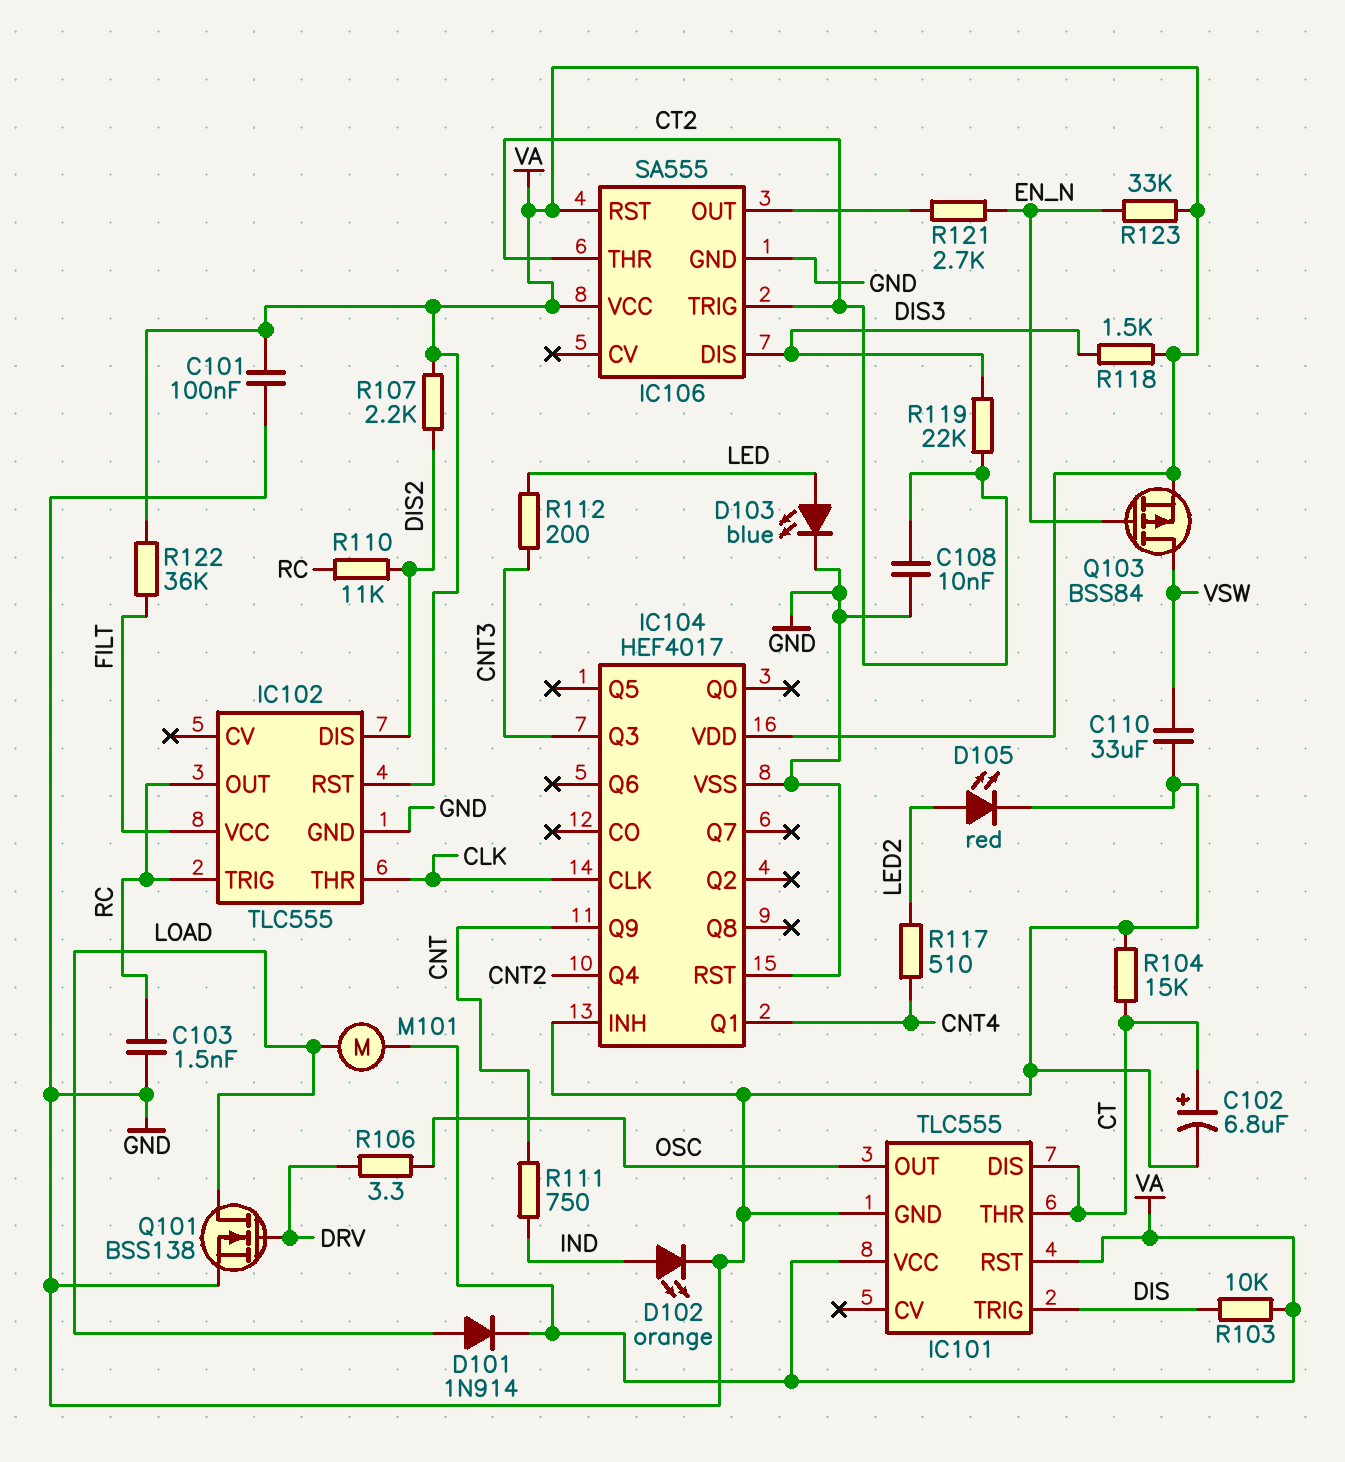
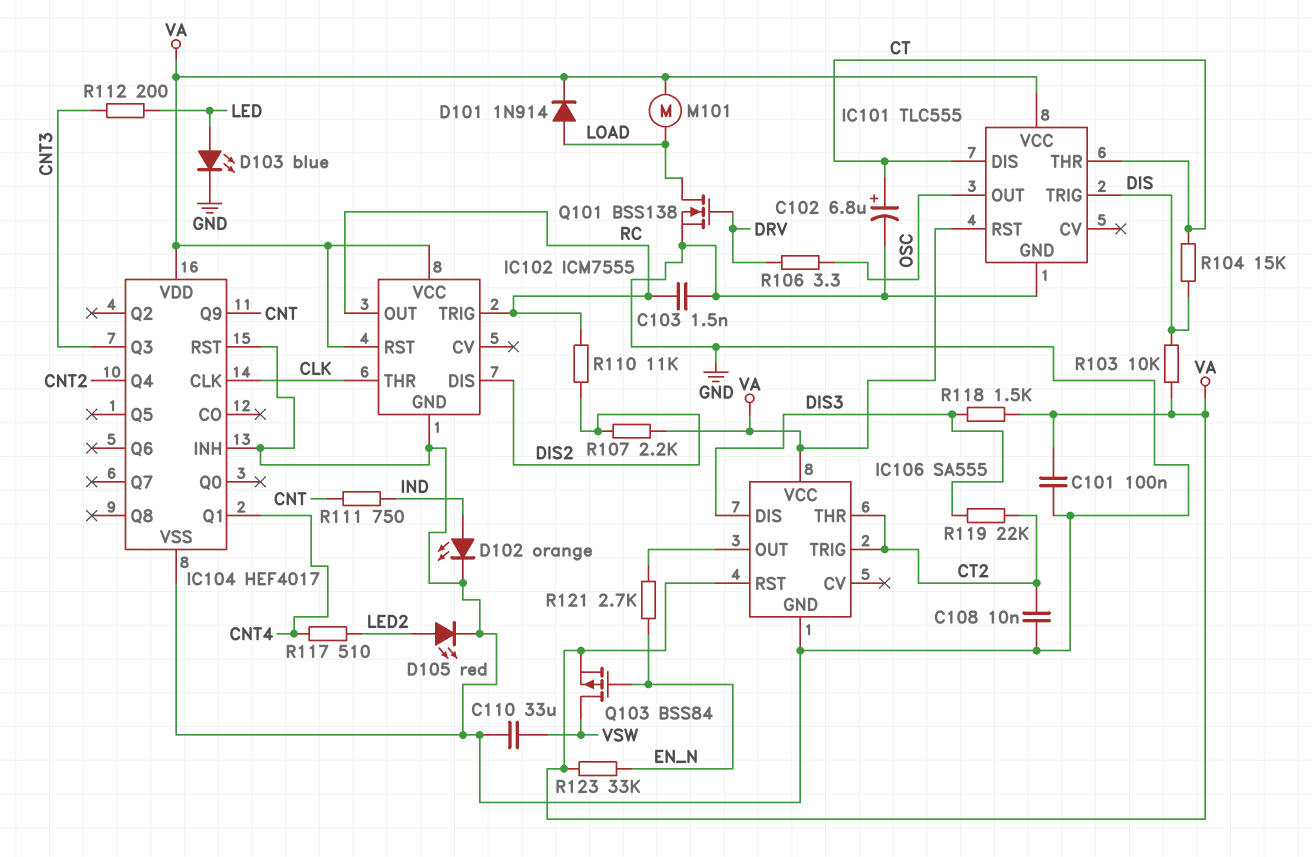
IC102: TLC555 -> ICM7555
IC102 pin VCC: FILT -> VA
R104: 15k (CT, GND) -> 15k (CT, DIS)
R122: 36k (FILT, VA) -> none

